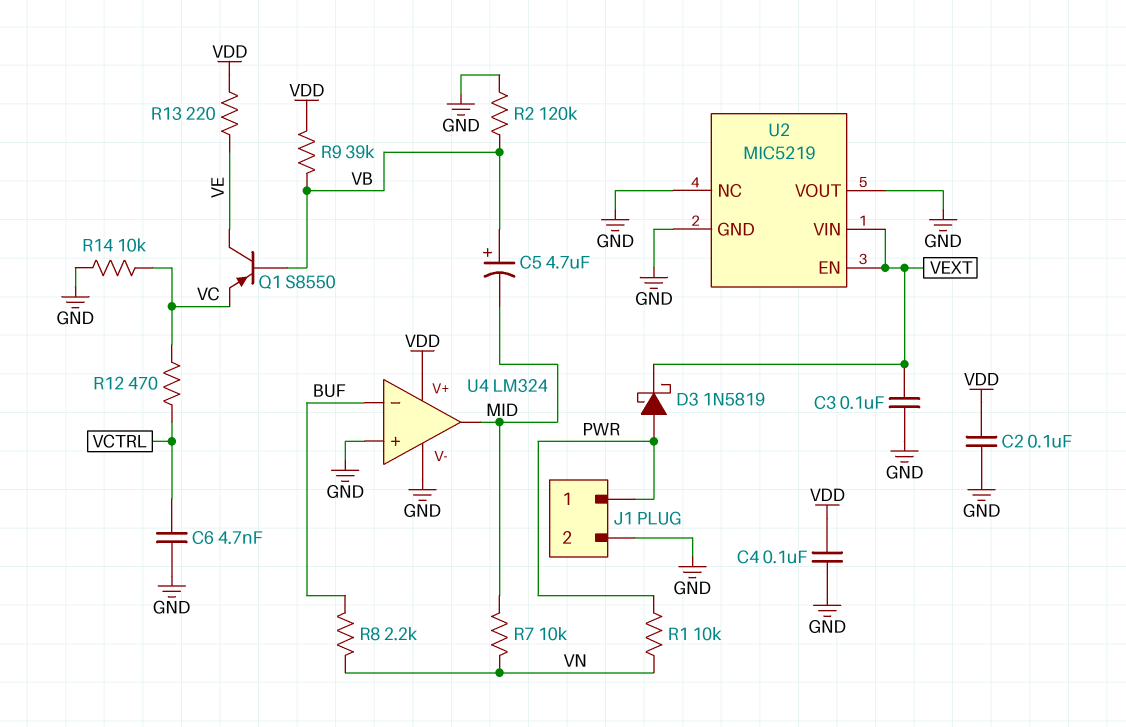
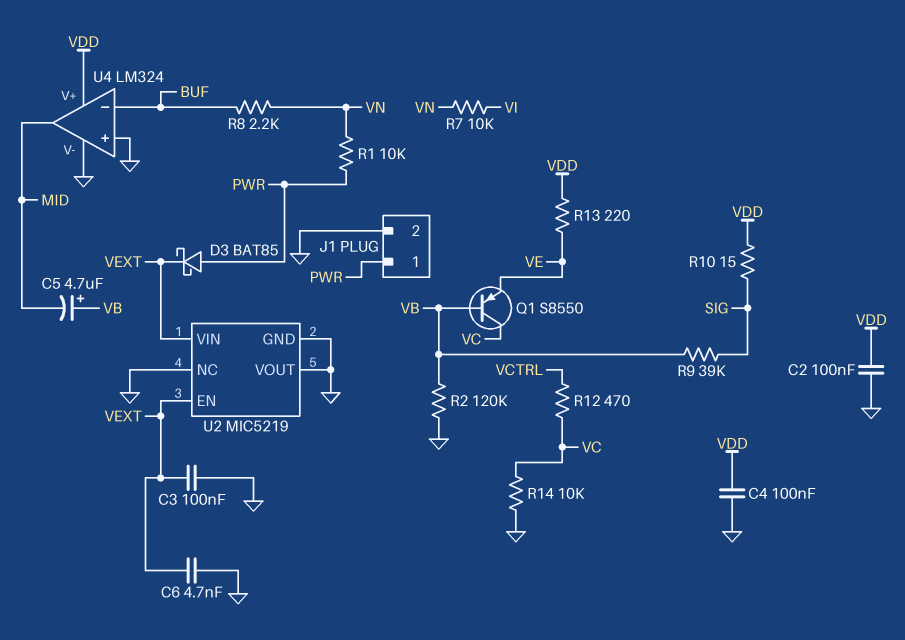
C6: 4.7nF (GND, VCTRL) -> 4.7nF (GND, VEXT)
D3: schottky 1N5819 (A PWR, K VEXT) -> schottky BAT85 (A PWR, K VEXT)
Q1: PNP S8550 (B VB, C VE, E VC) -> PNP S8550 (B VB, C VC, E VE)
R7: 10k (MID, VN) -> 10k (VI, VN)
R9: 39k (VB, VDD) -> 39k (SIG, VB)
R10: none -> 15 (SIG, VDD)

